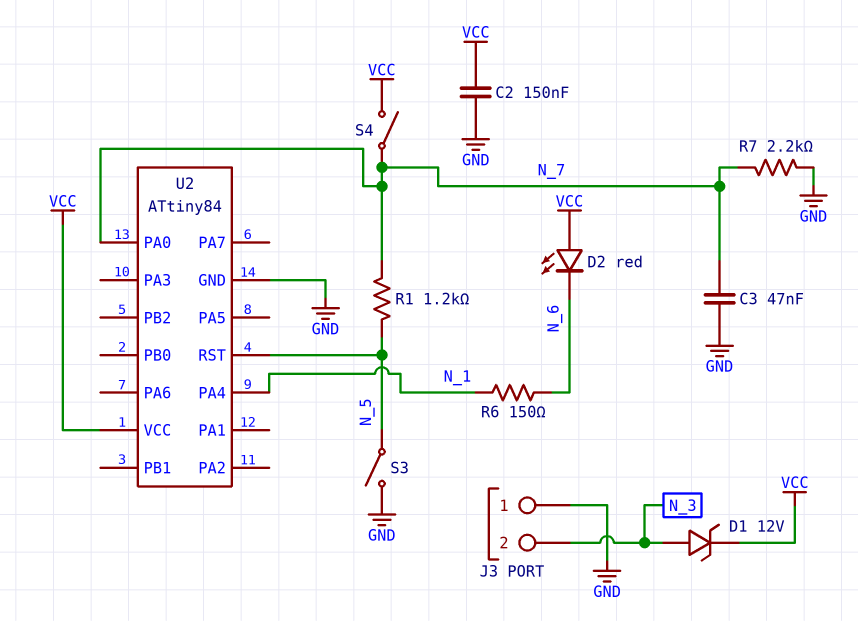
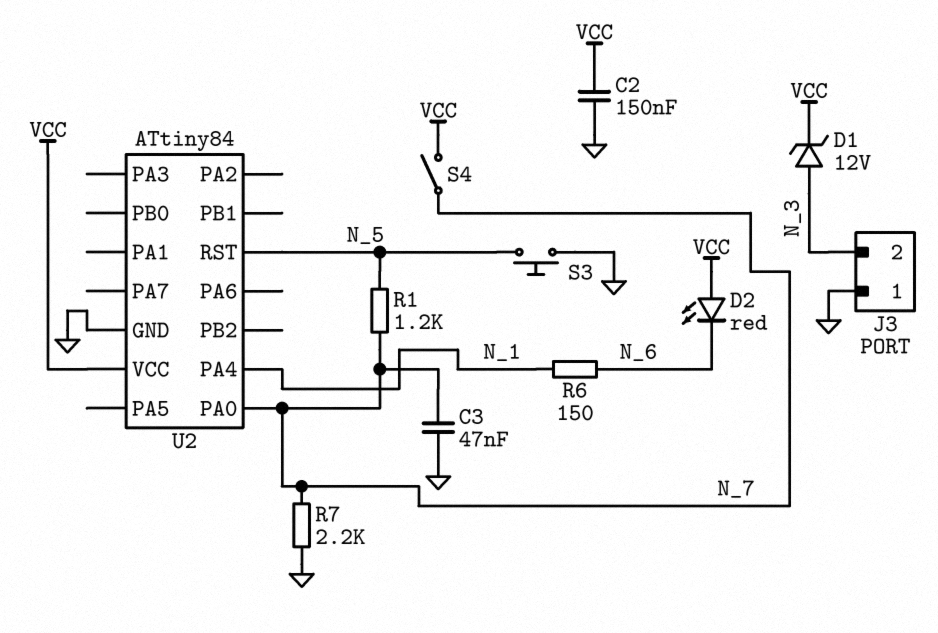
S3: switch (GND, N_5) -> button (GND, N_5)

